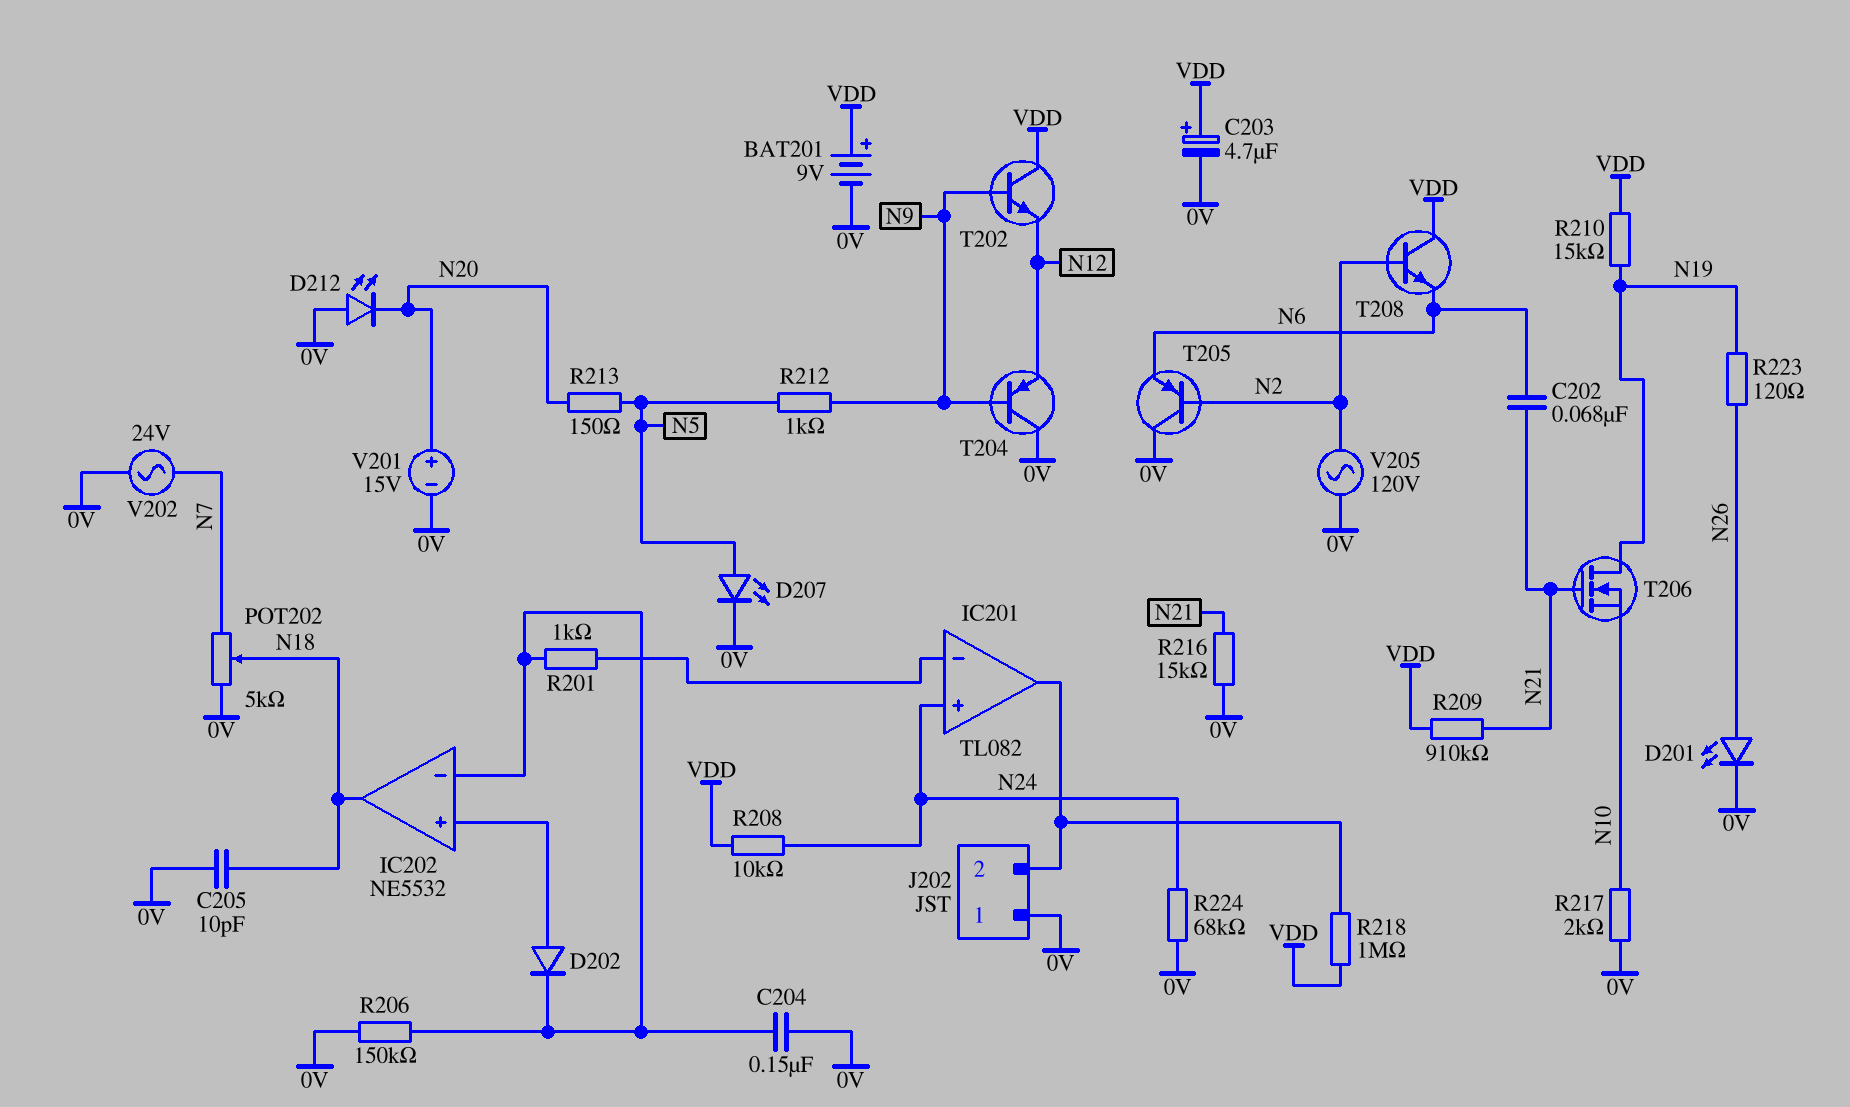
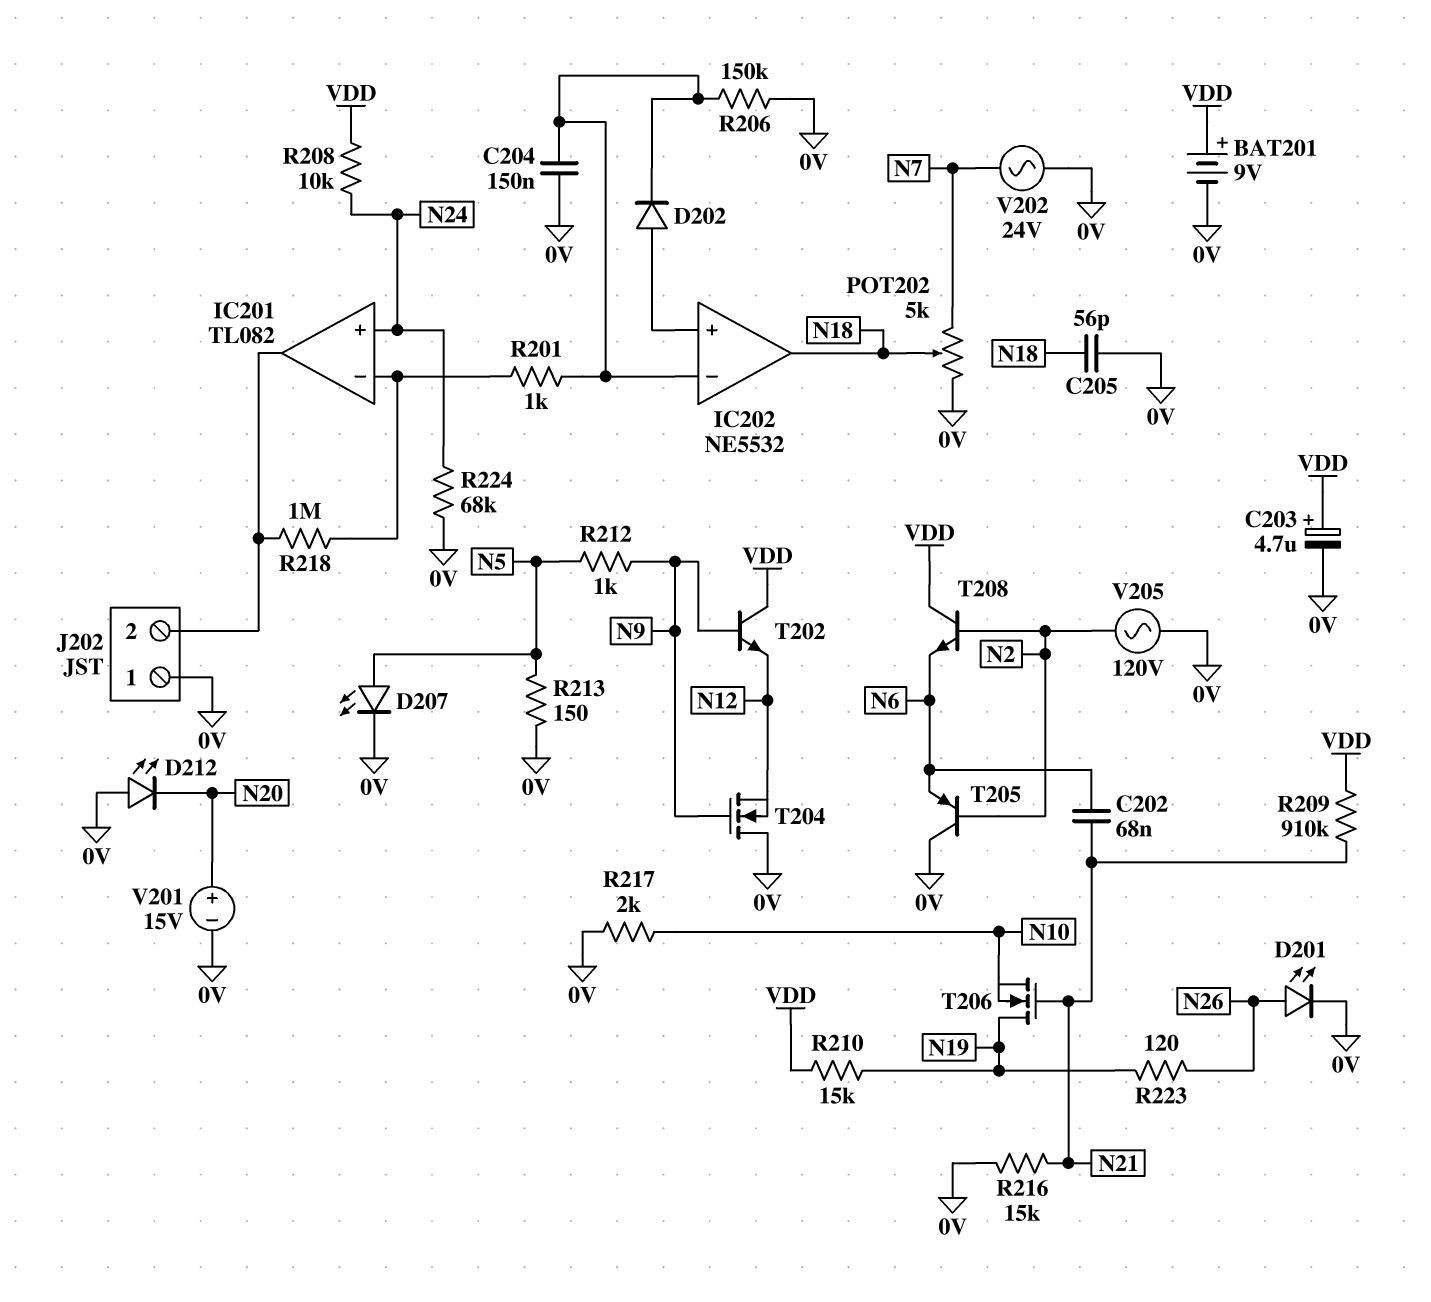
C205: 10pF (0V, N18) -> 56pF (0V, N18)
R213: 150 (N5, N20) -> 150 (0V, N5)
R218: 1M (IC201/out, VDD) -> 1M (IC201/in-, IC201/out)
T204: PNP (B N9, C 0V, E N12) -> NMOS (G N9, D 0V, S N12)

